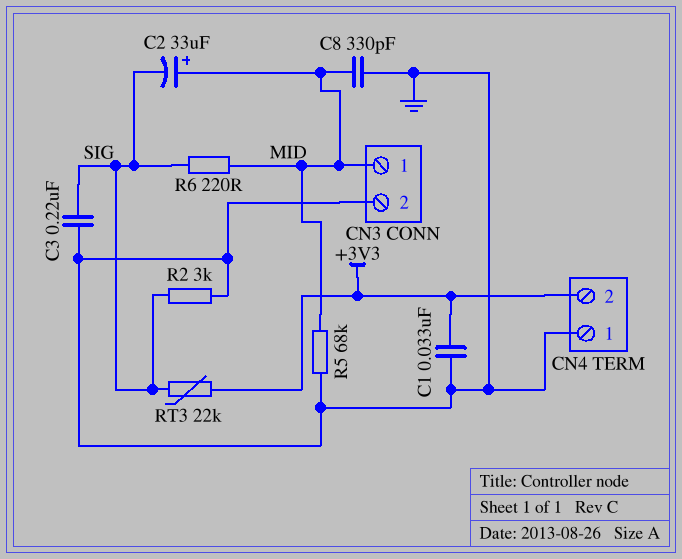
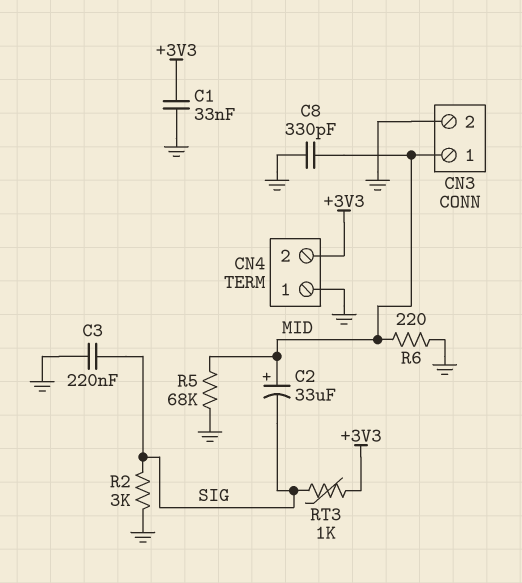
R6: 220 (MID, SIG) -> 220 (GND, MID)
RT3: 22k (+3V3, SIG) -> 1k (+3V3, SIG)

